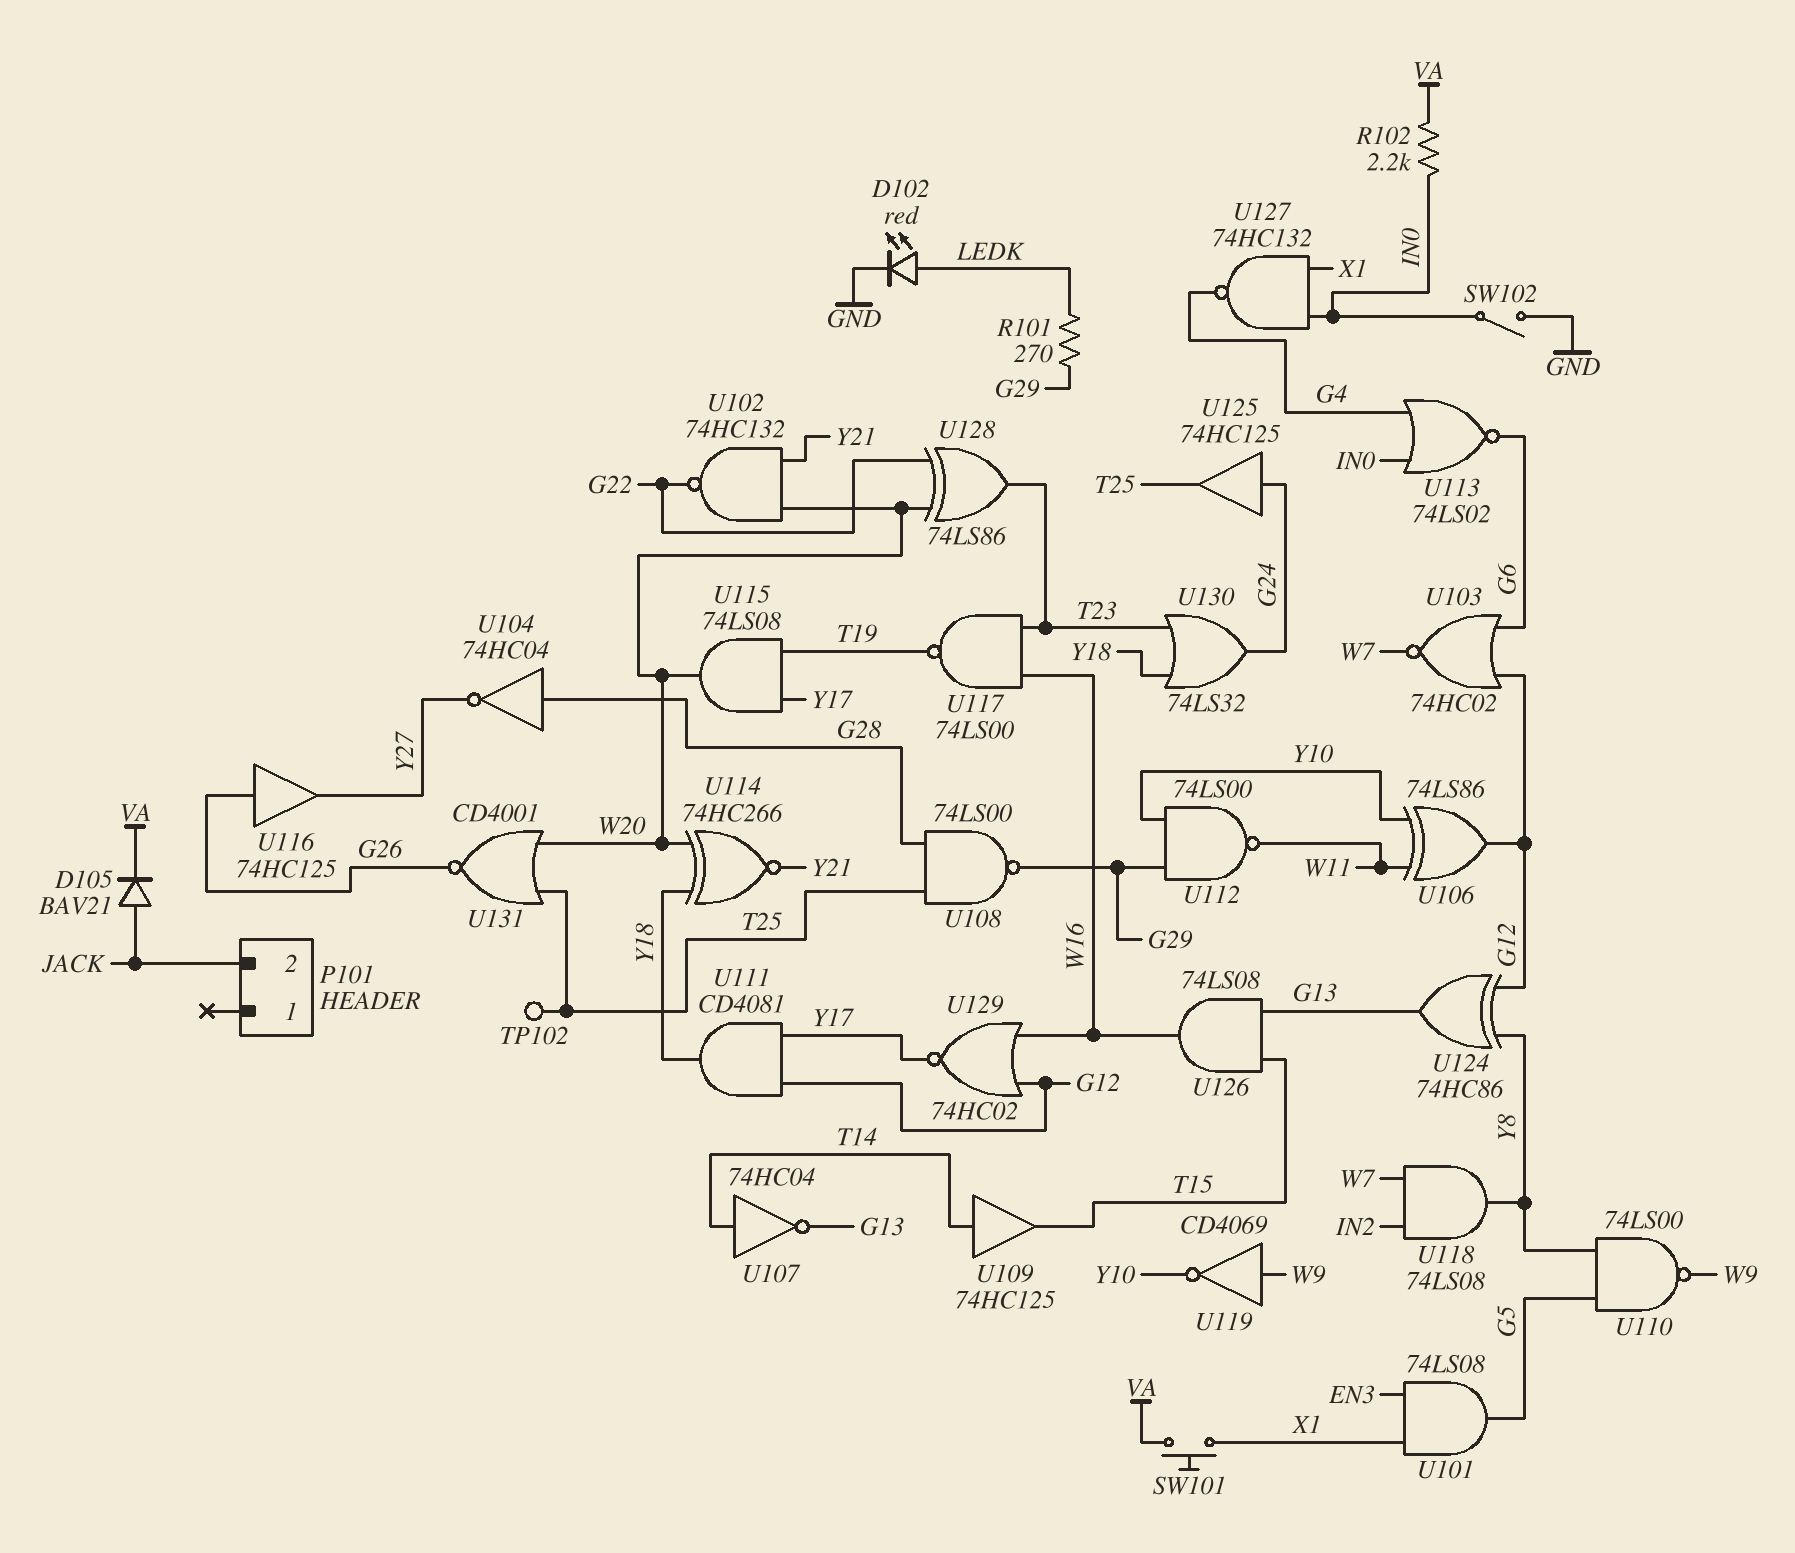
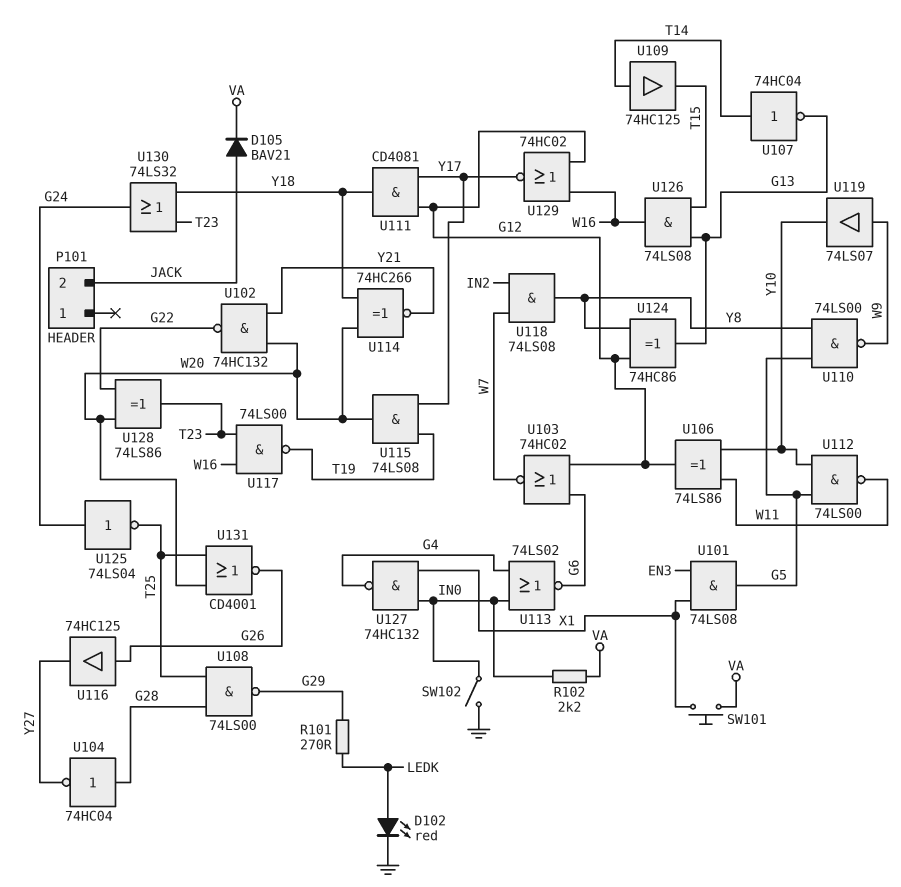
TP102: test point (T25) -> none
U112: NAND 74LS00 (in G29, in Y10, out W11) -> NAND 74LS00 (in G5, in Y10, out W11)
U119: NOT CD4069 (in W9, out Y10) -> buffer 74LS07 (in W9, out Y10)
U125: buffer 74HC125 (in G24, out T25) -> NOT 74LS04 (in G24, out T25)

